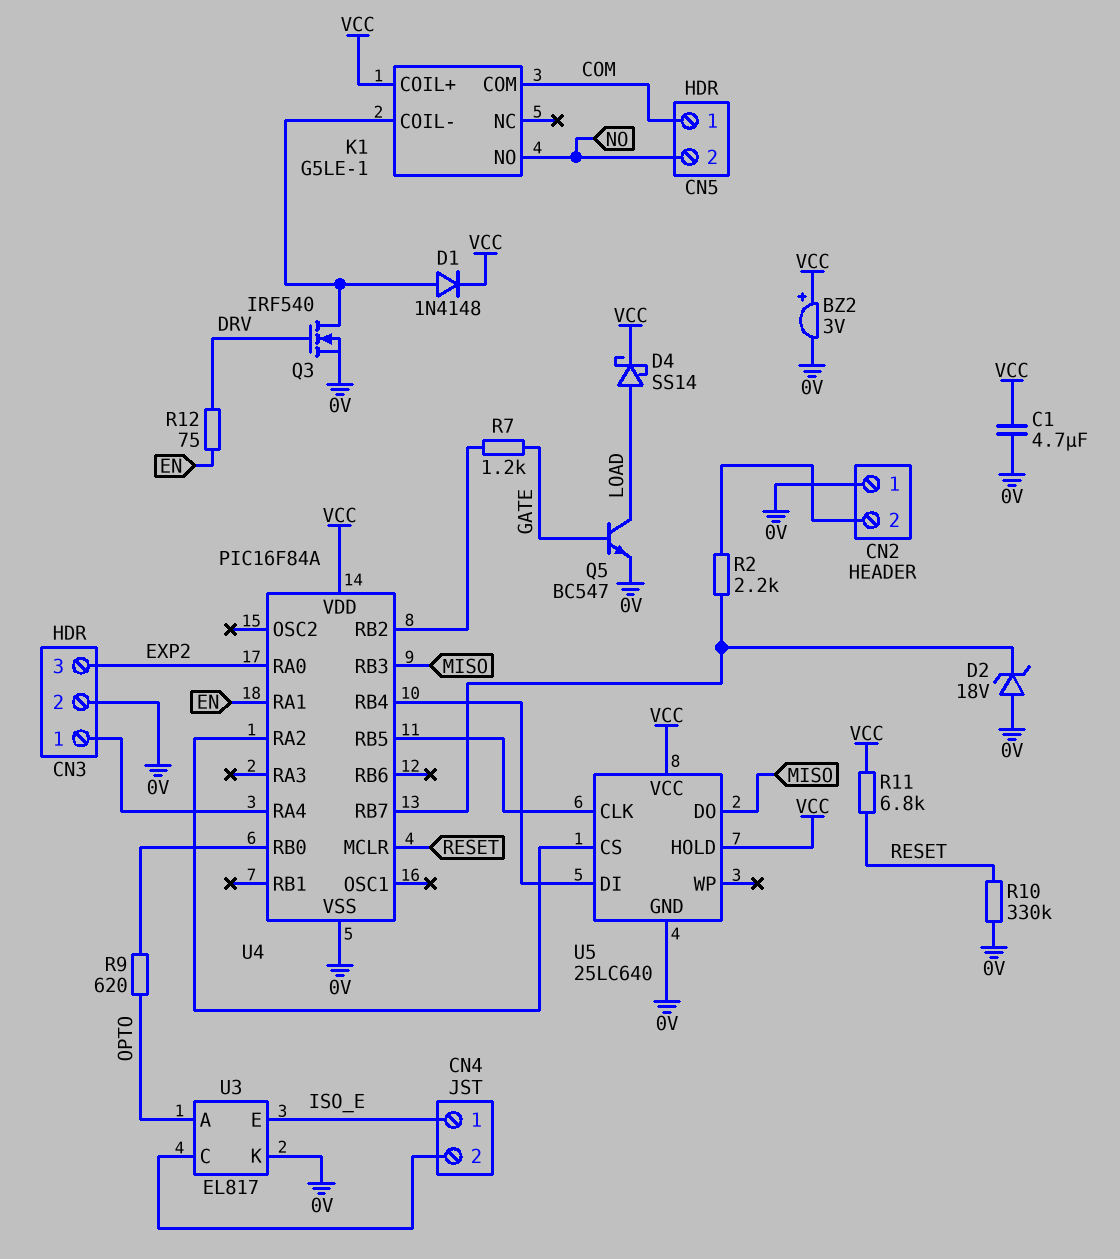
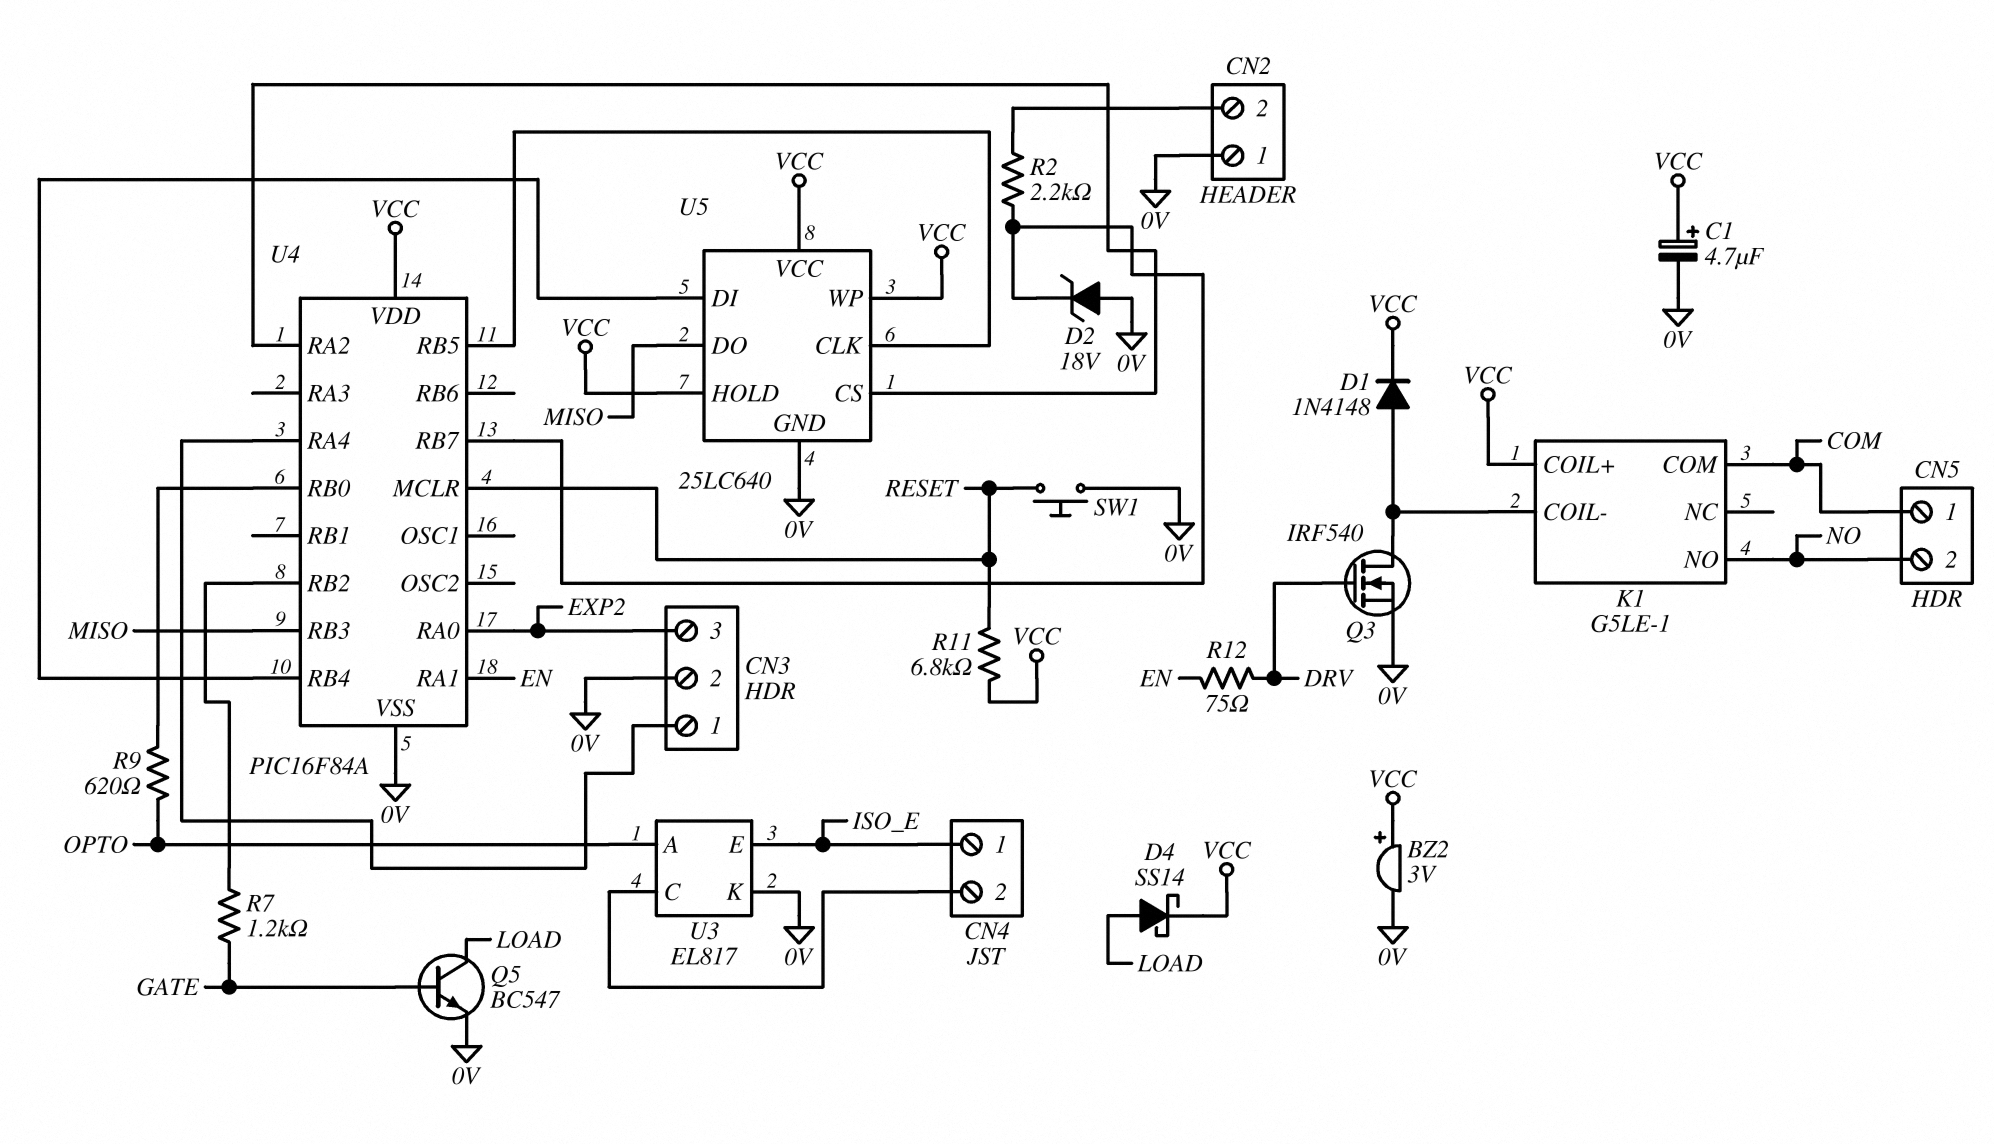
C1: 4.7uF (0V, VCC) -> 4.7uF (plus VCC, minus 0V)
R10: 330k (0V, RESET) -> none
SW1: none -> button (0V, RESET)
U5 pin WP: none -> VCC

